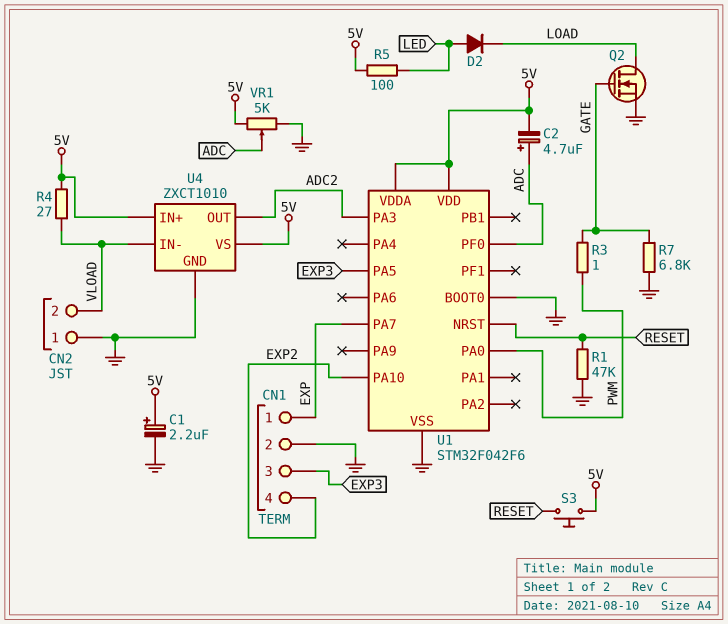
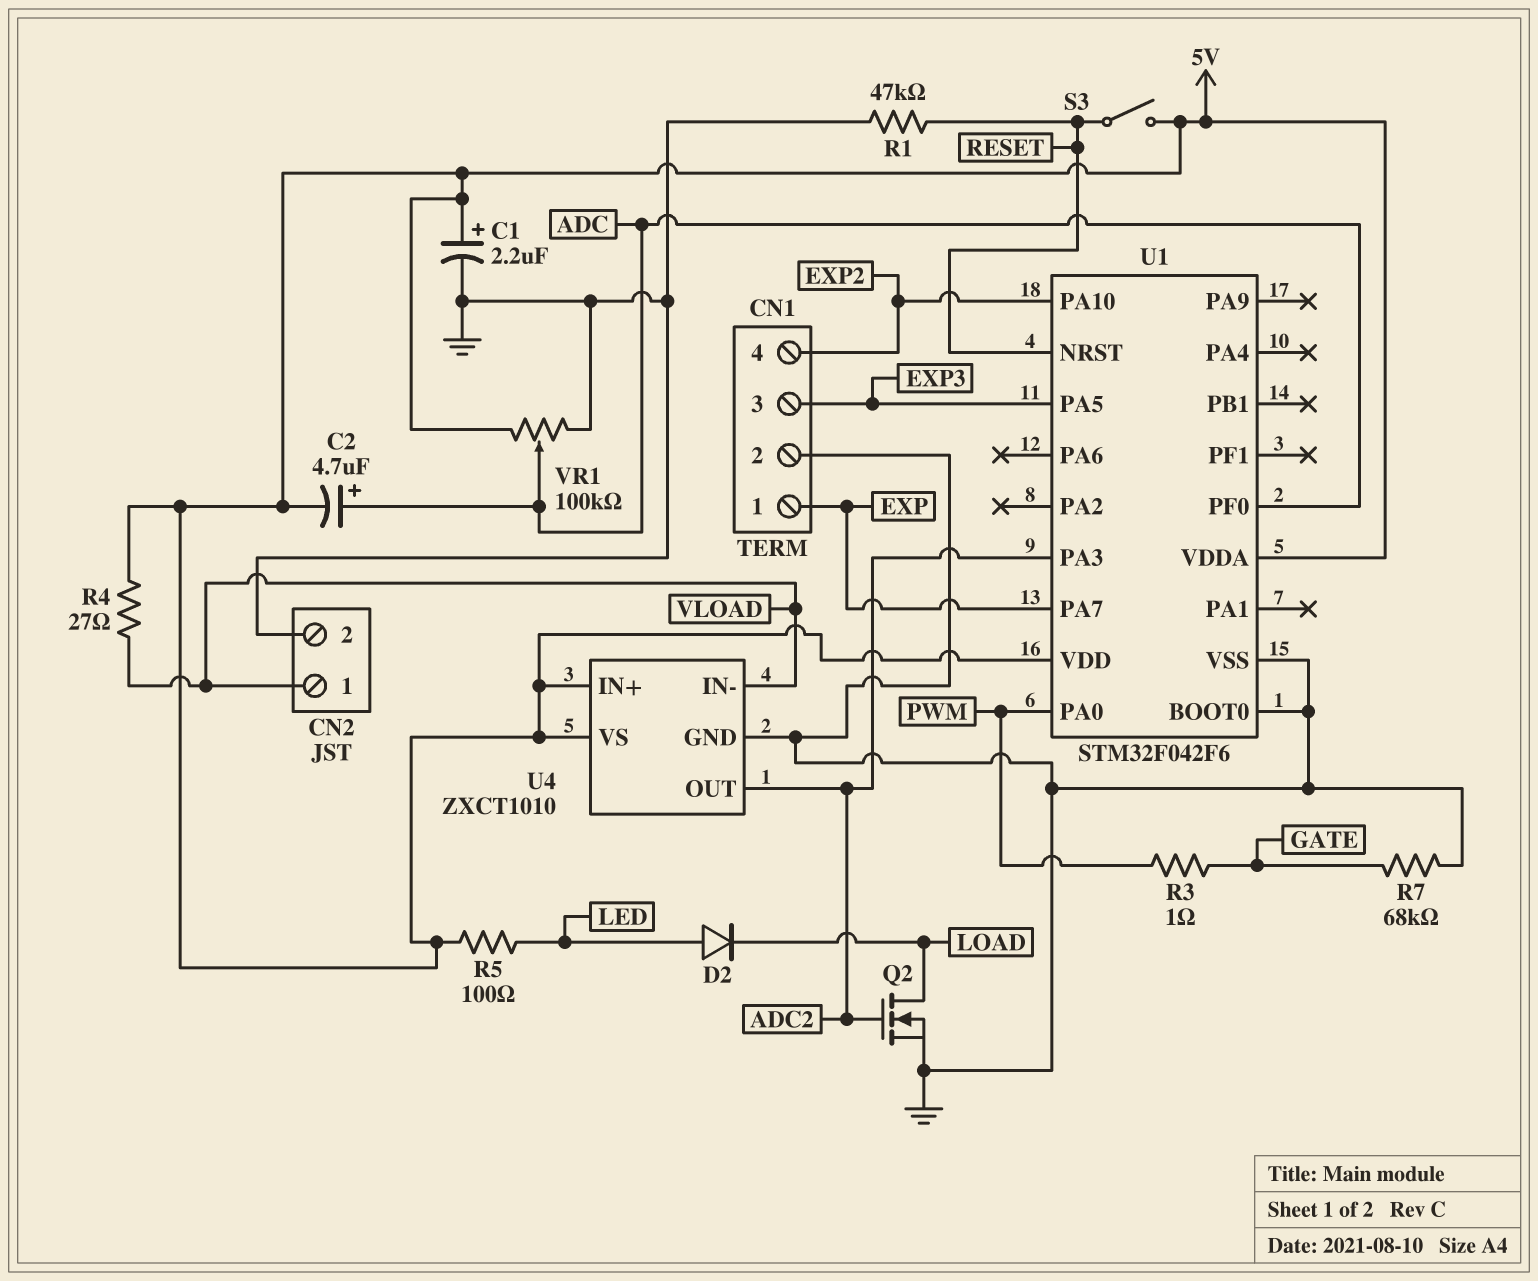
CN2 pin 1: GND -> VLOAD
CN2 pin 2: VLOAD -> GND
Q2: NMOS (G GATE, D LOAD, S GND) -> NMOS (G ADC2, D LOAD, S GND)
R7: 6.8k (GATE, GND) -> 68k (GATE, GND)
S3: button (5V, RESET) -> switch (5V, RESET)
VR1: 5k (5V, GND, wiper ADC) -> 100k (5V, GND, wiper ADC)

